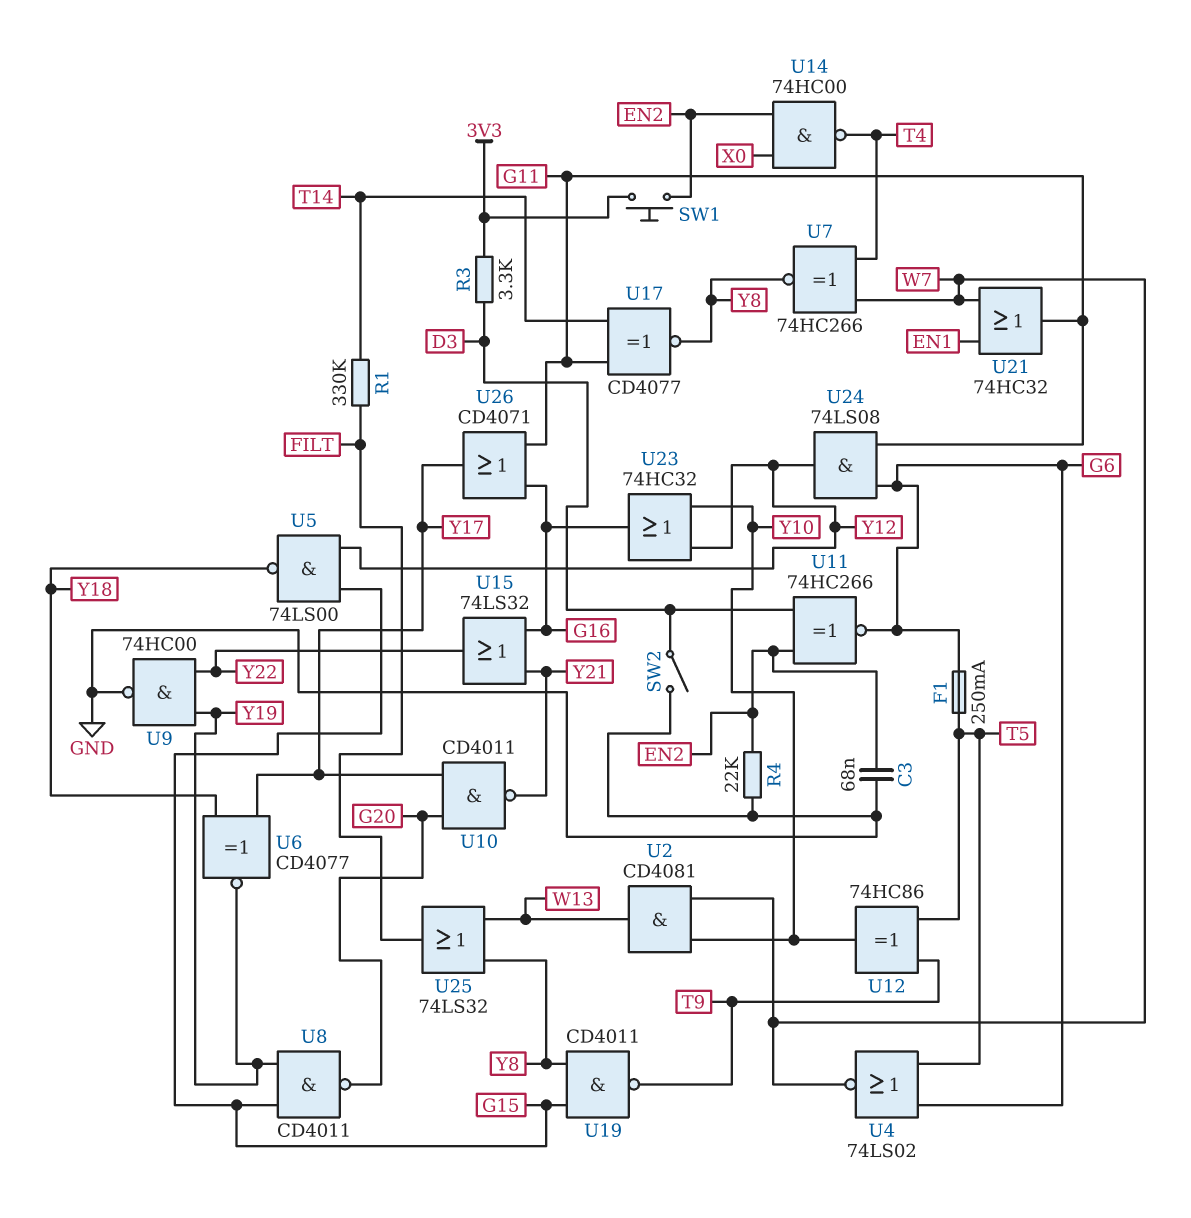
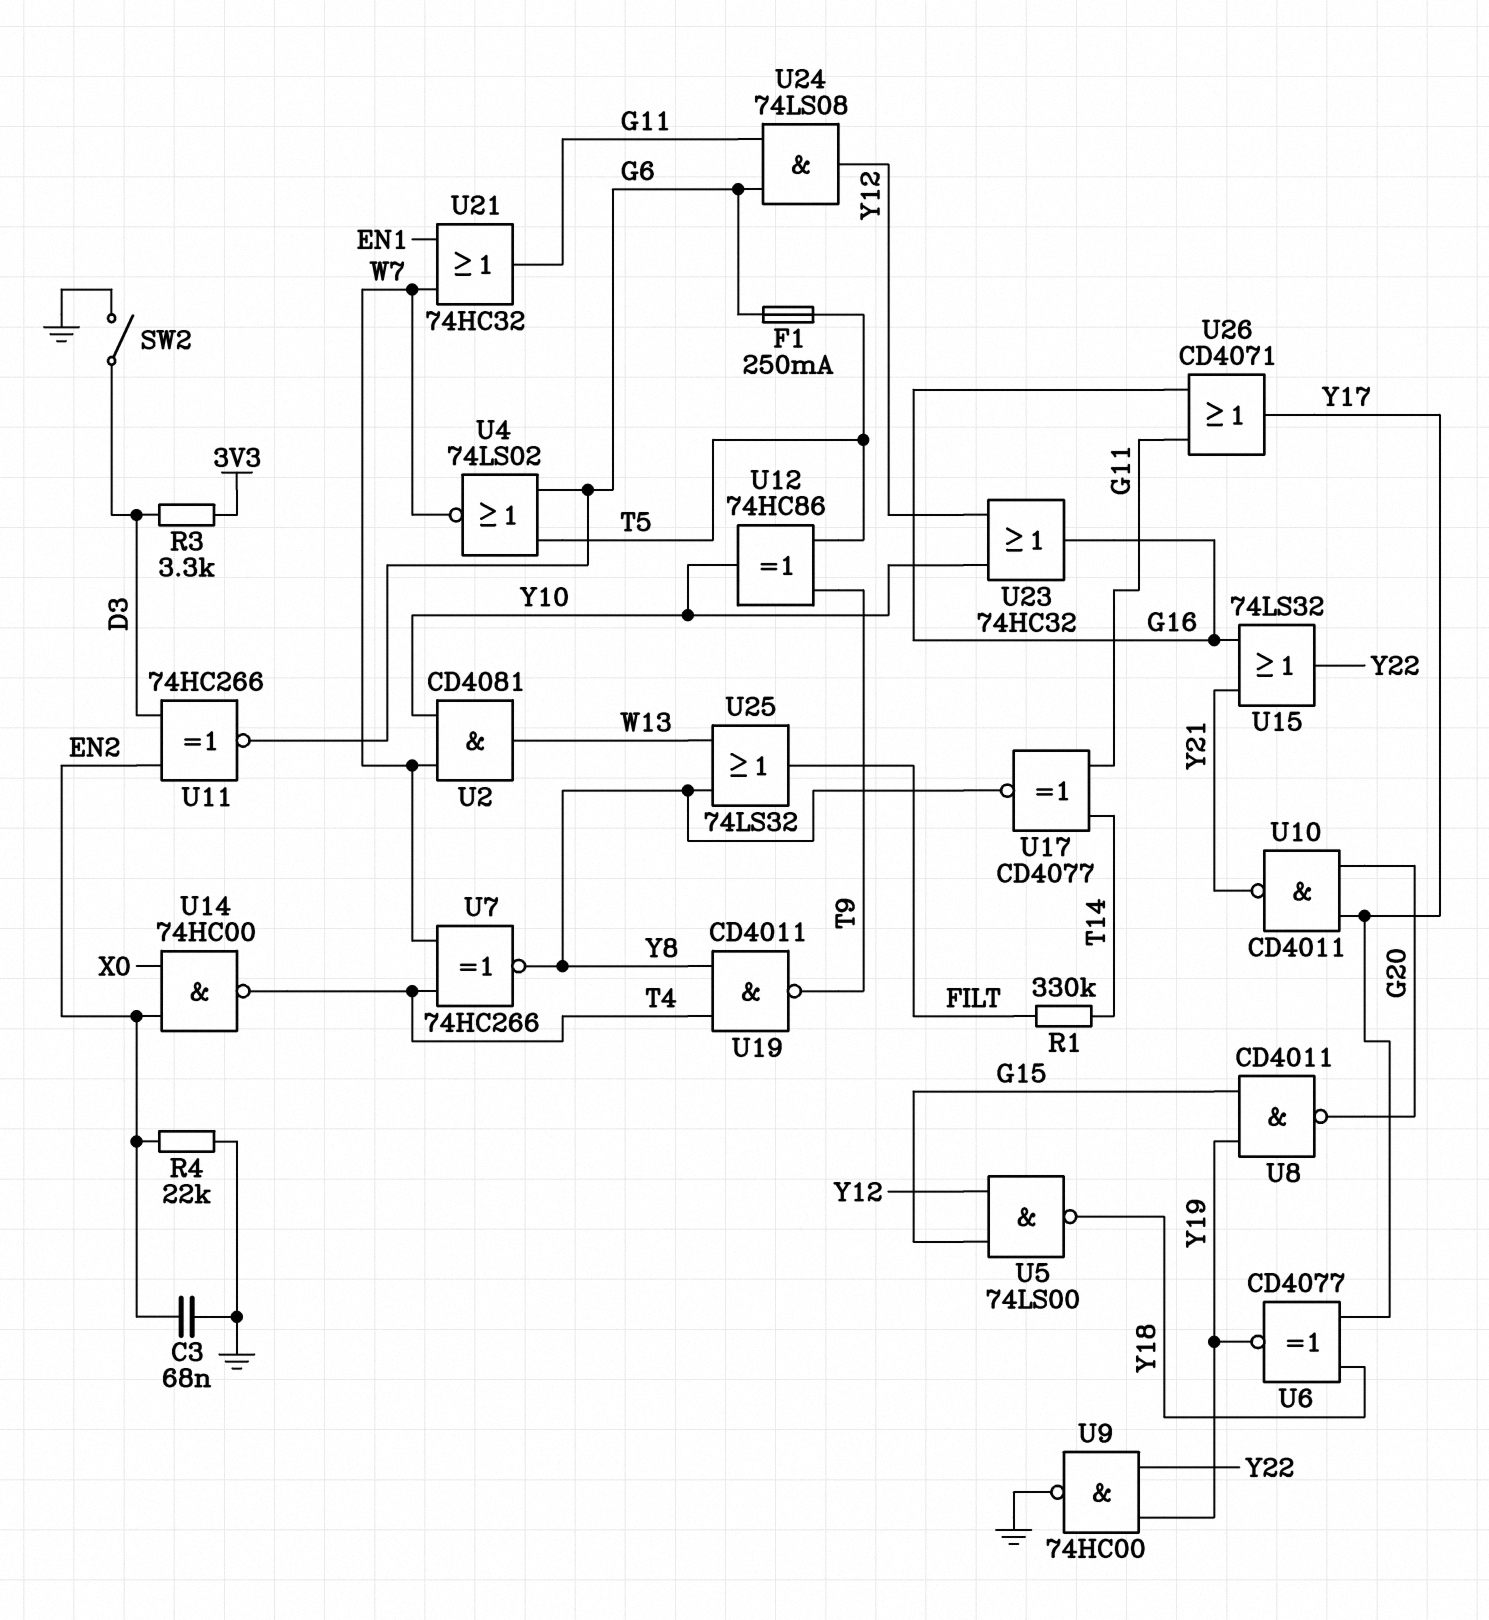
SW1: button (3V3, EN2) -> none
U19: NAND CD4011 (in G15, in Y8, out T9) -> NAND CD4011 (in T4, in Y8, out T9)

